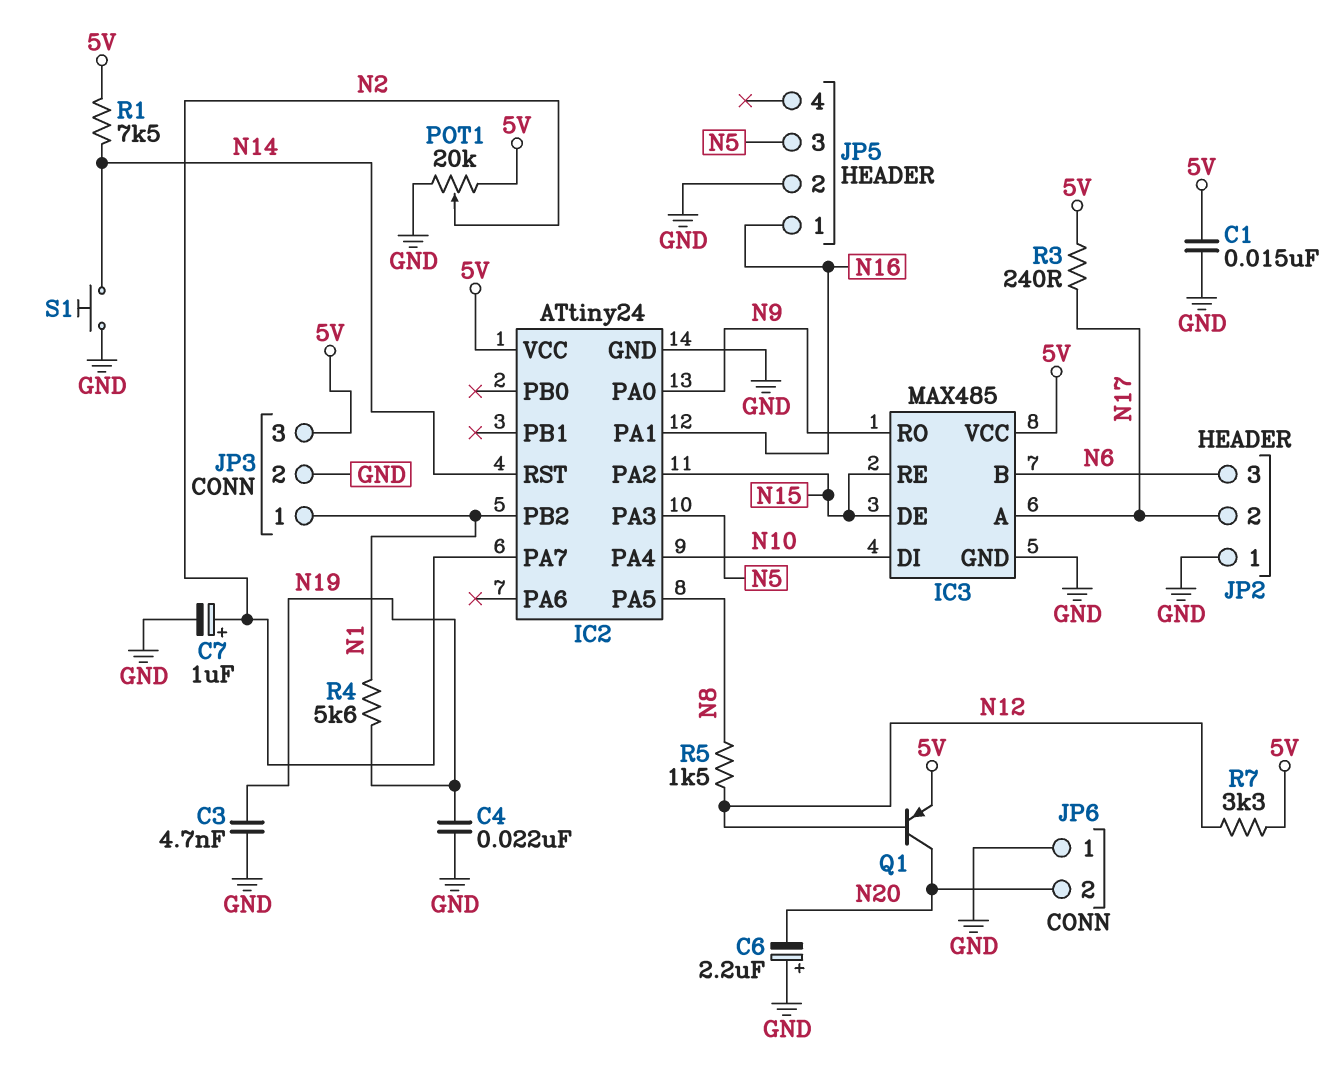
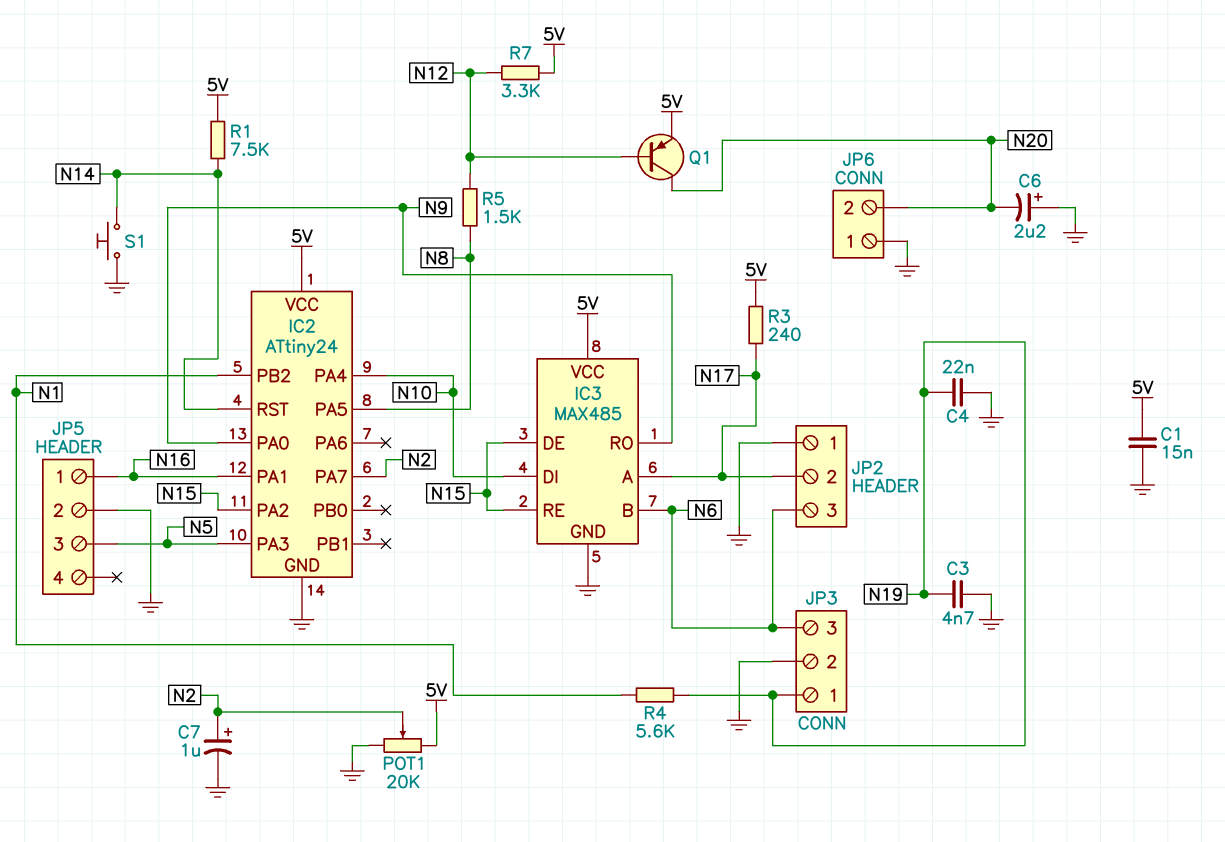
JP3 pin 1: N1 -> N19
JP3 pin 3: 5V -> N6

